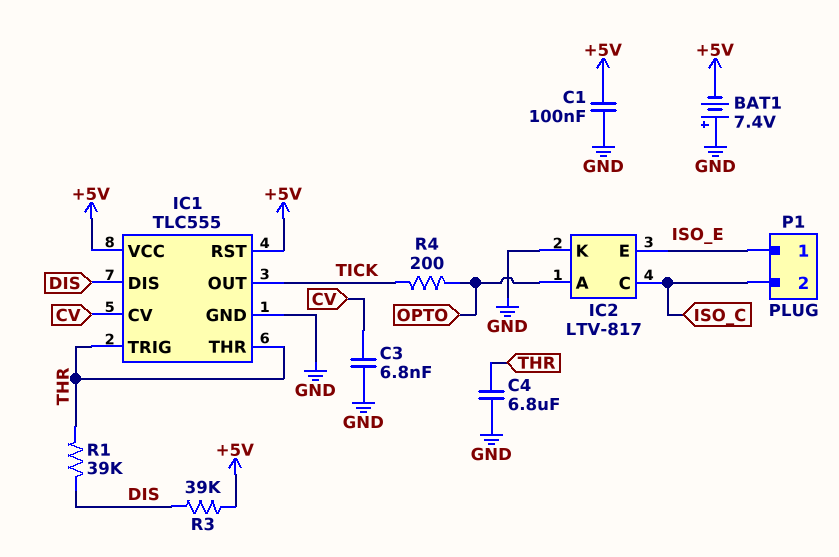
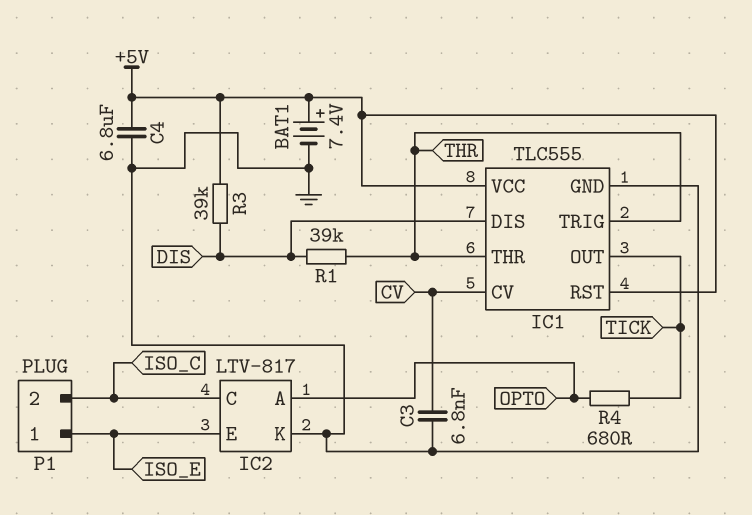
BAT1: 7.4V (plus GND, minus +5V) -> 7.4V (plus +5V, minus GND)
C1: 100nF (+5V, GND) -> none
C4: 6.8uF (GND, THR) -> 6.8uF (+5V, GND)
R4: 200 (OPTO, TICK) -> 680 (OPTO, TICK)

